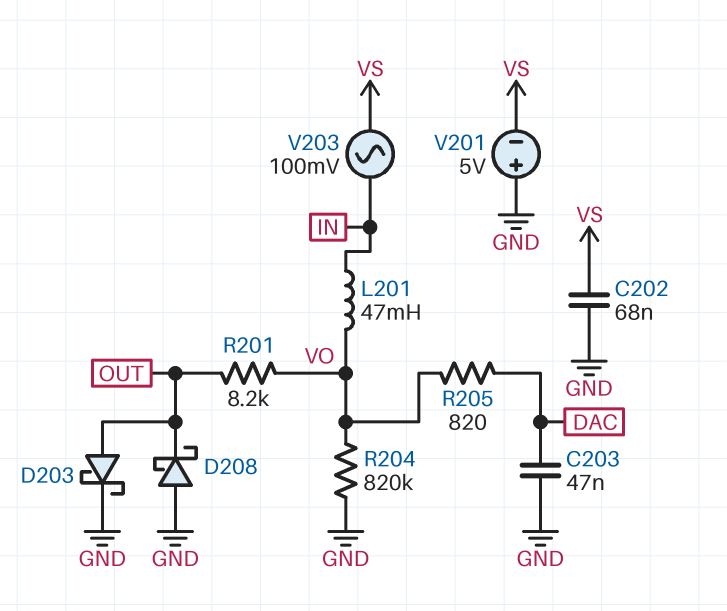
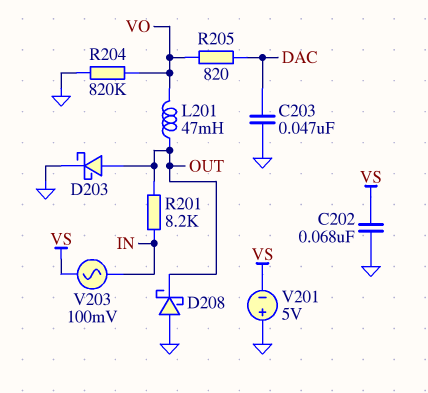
L201: 47mH (IN, VO) -> 47mH (OUT, VO)
R201: 8.2k (OUT, VO) -> 8.2k (IN, OUT)

